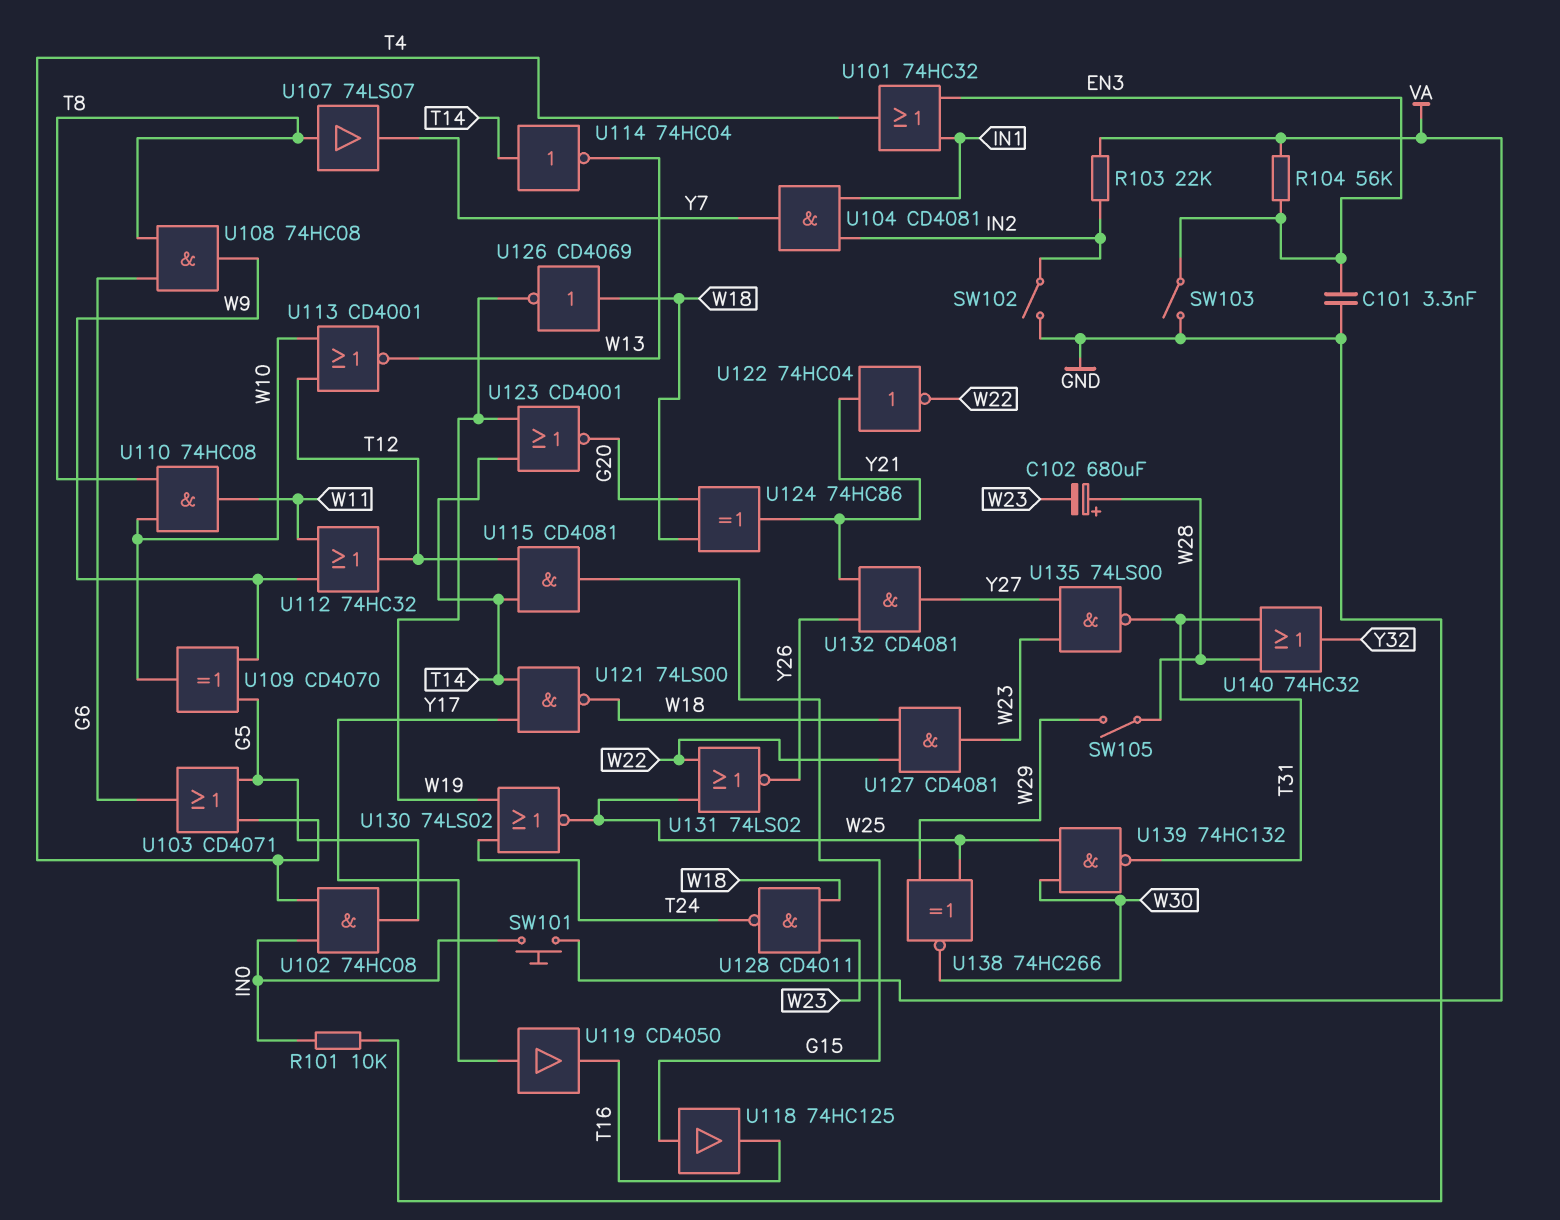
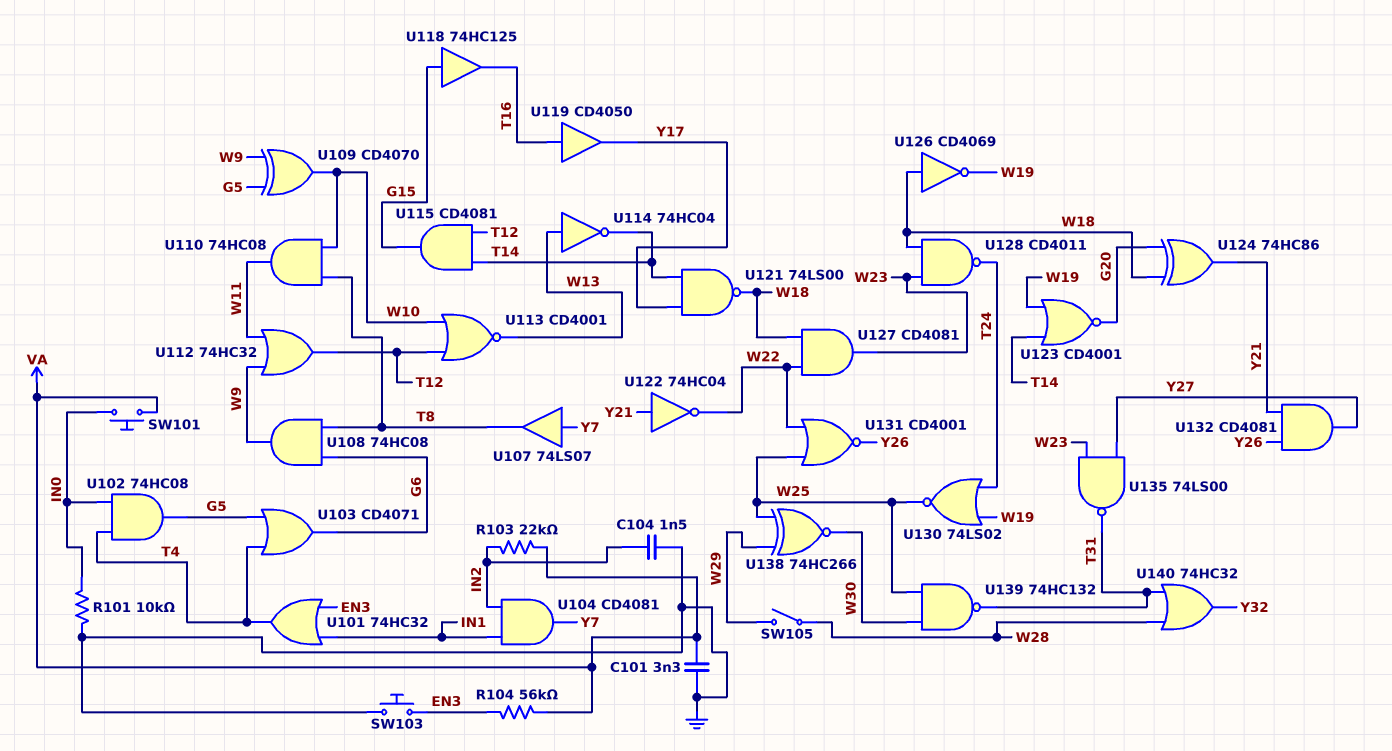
C101: 3.3nF (EN3, GND) -> 3.3nF (GND, VA)
C102: 680uF (plus W28, minus W23) -> none
C104: none -> 1.5nF (GND, IN2)
SW102: switch (GND, IN2) -> none
SW103: switch (EN3, GND) -> button (EN3, GND)
U107: buffer 74LS07 (in T8, out Y7) -> buffer 74LS07 (in Y7, out T8)
U114: NOT 74HC04 (in T14, out W13) -> NOT 74HC04 (in W13, out T14)
U119: buffer CD4050 (in Y17, out T16) -> buffer CD4050 (in T16, out Y17)
U131: NOR 74LS02 (in W22, in W25, out Y26) -> NOR CD4001 (in W22, in W25, out Y26)

